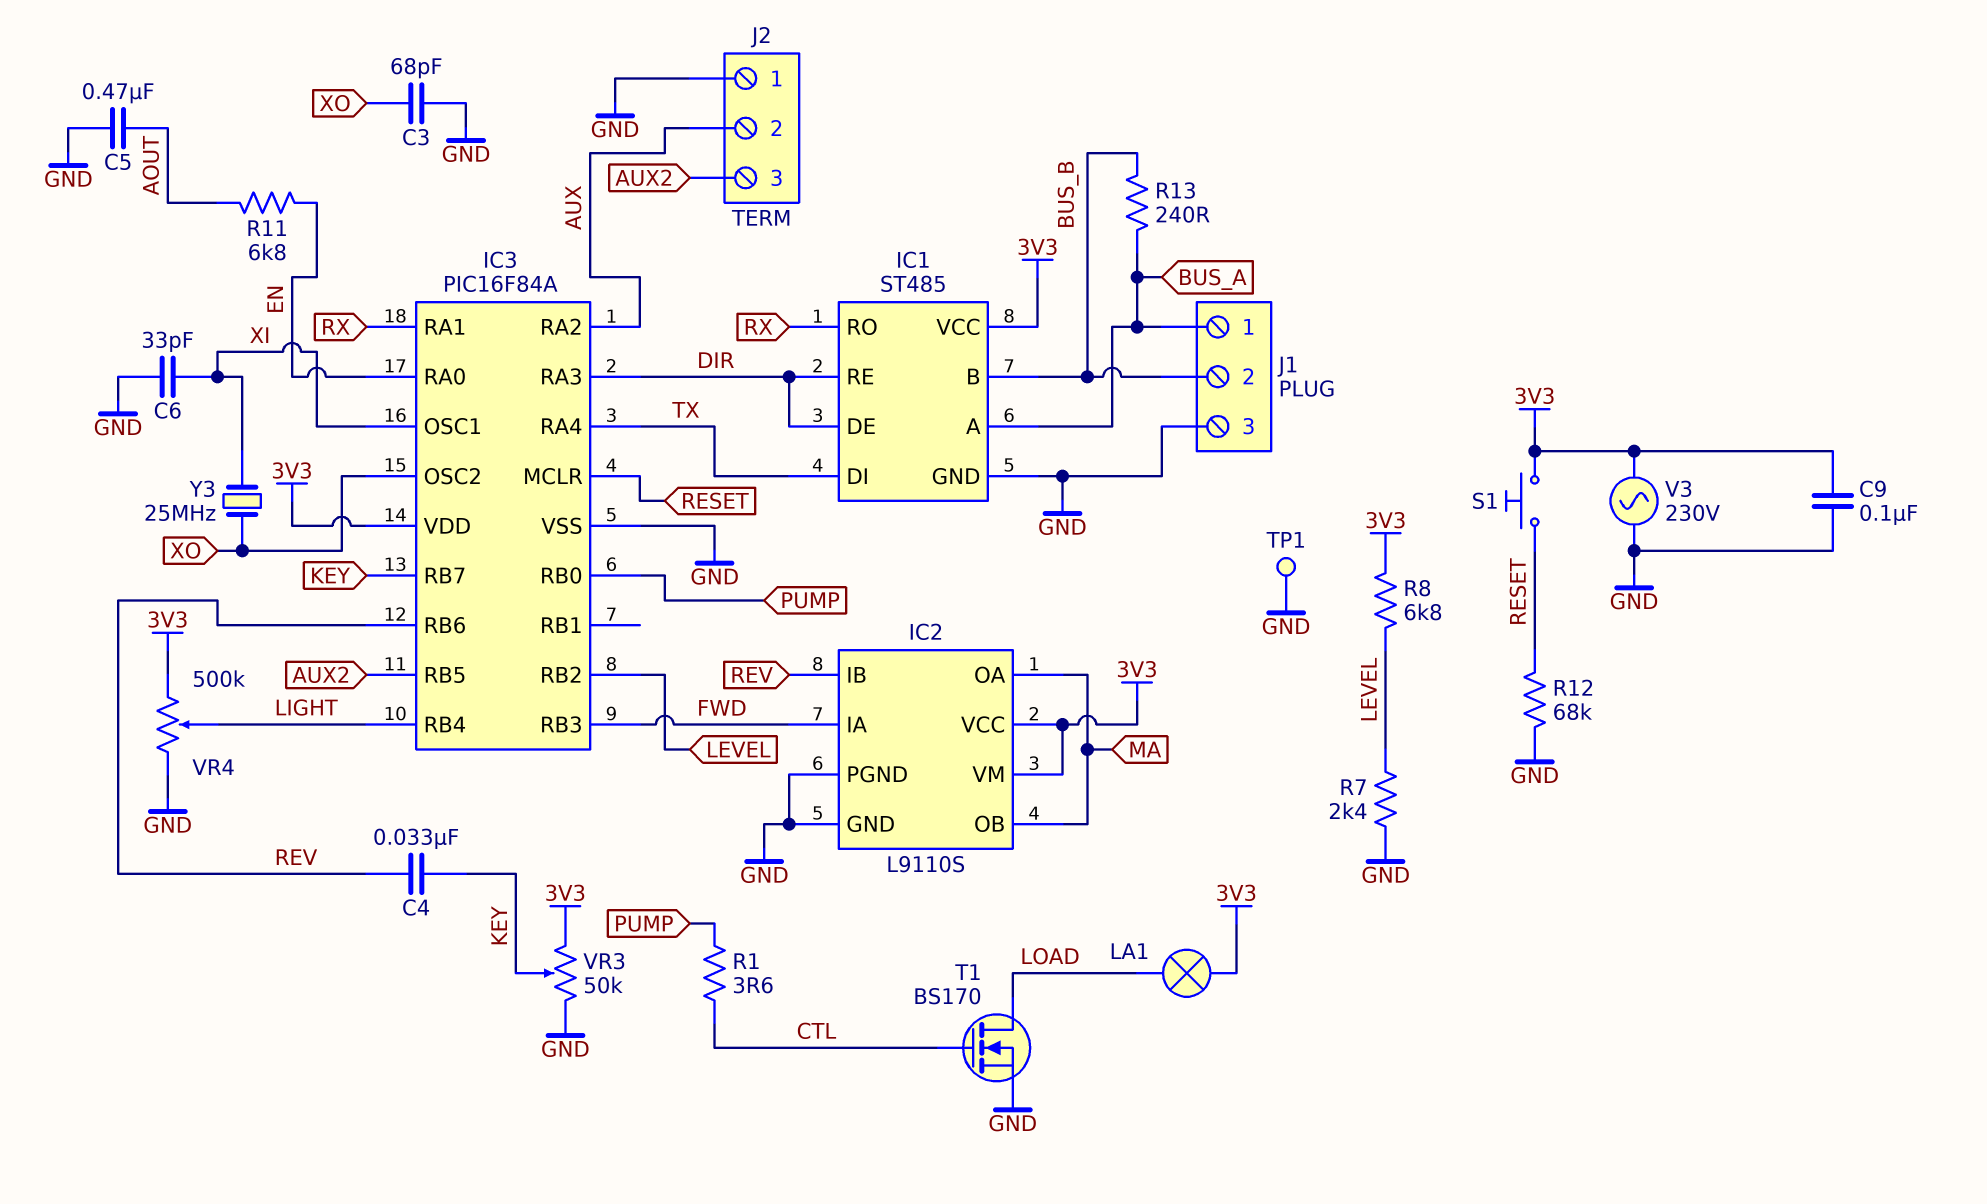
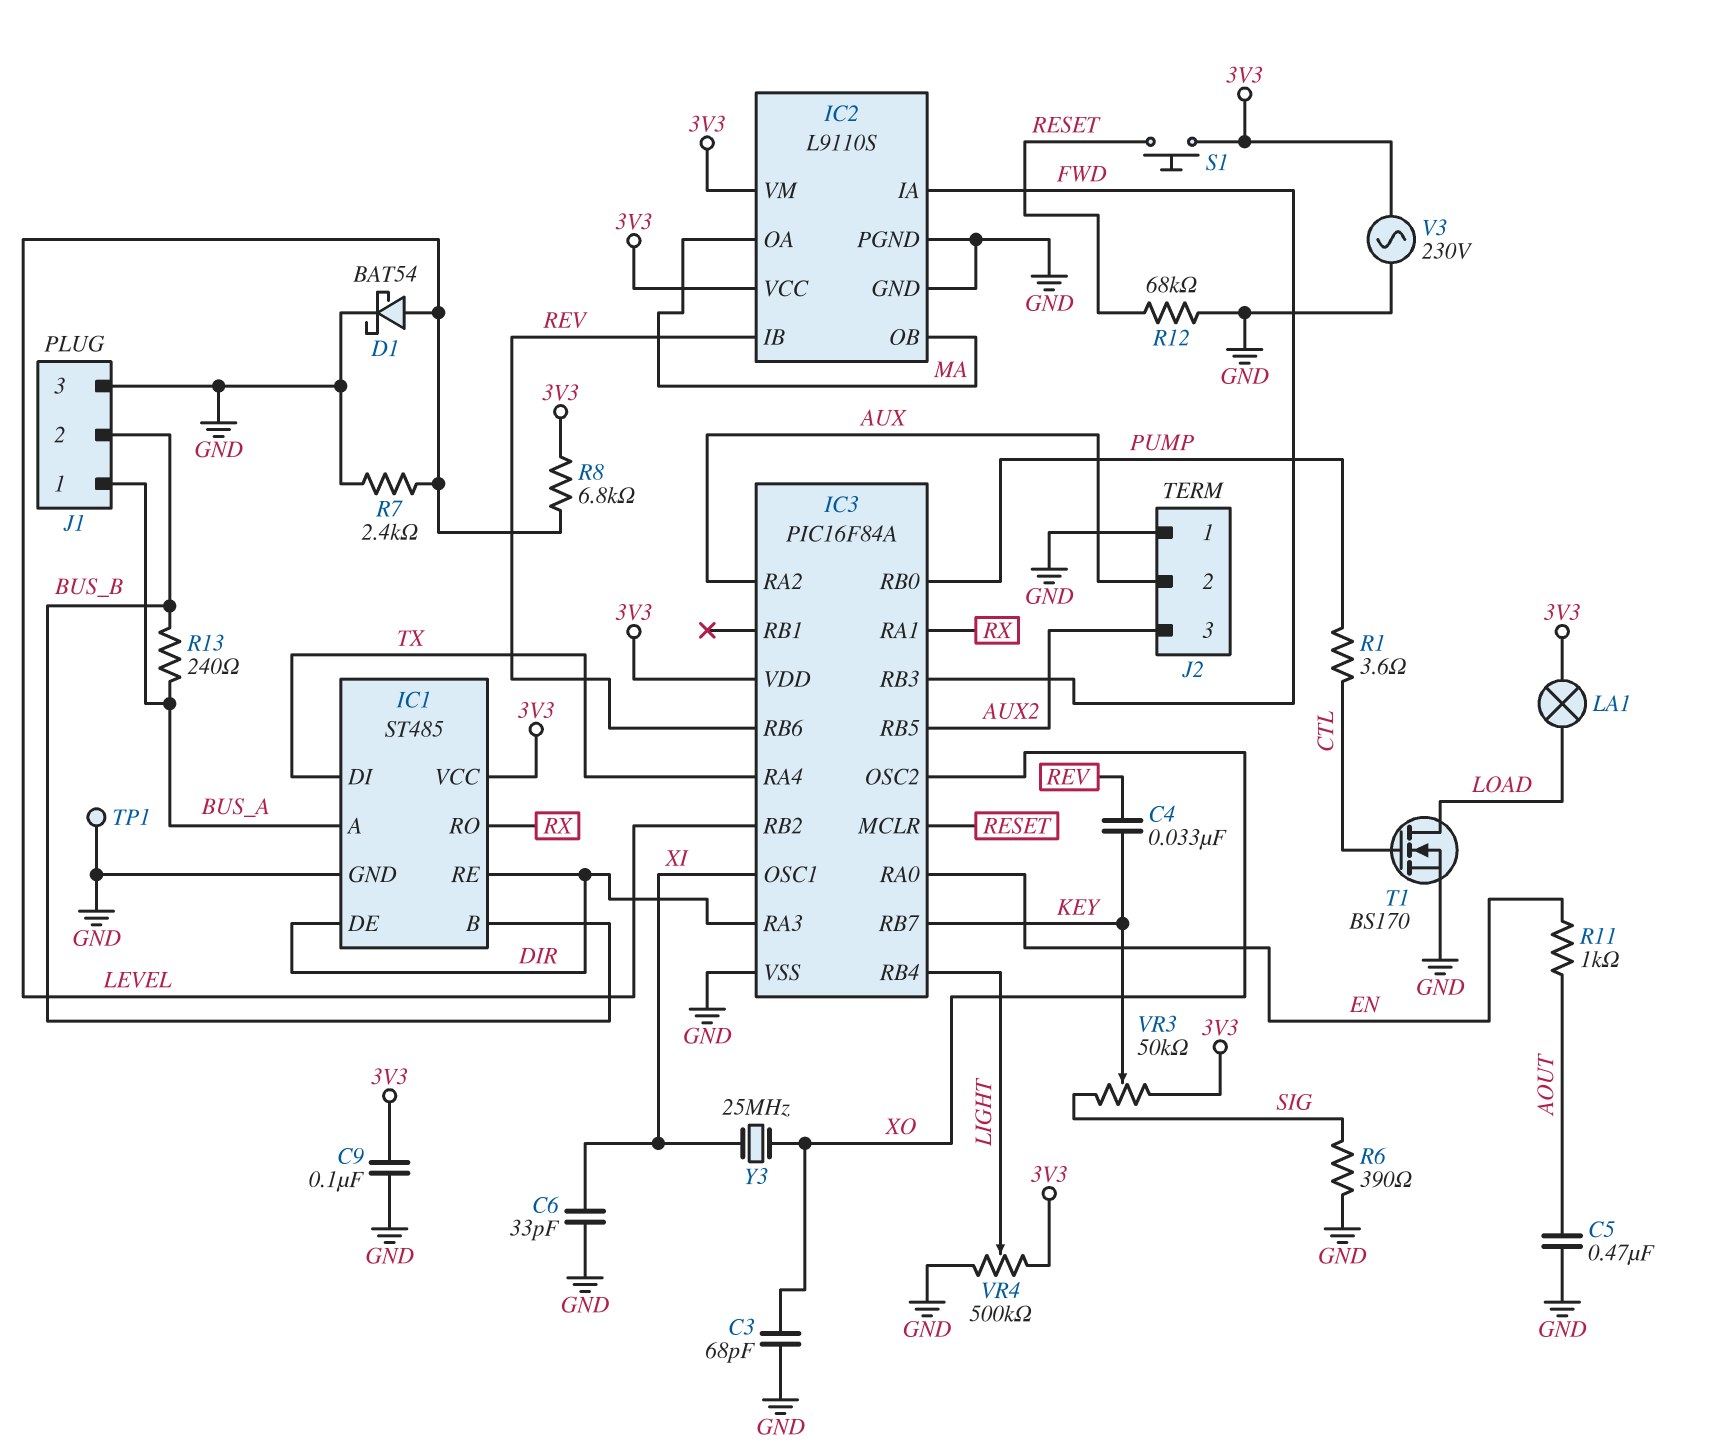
D1: none -> schottky BAT54 (A LEVEL, K GND)
R6: none -> 390 (GND, SIG)
R11: 6.8k (AOUT, EN) -> 1k (AOUT, EN)
VR3: 50k (3V3, GND, wiper KEY) -> 50k (3V3, SIG, wiper KEY)

